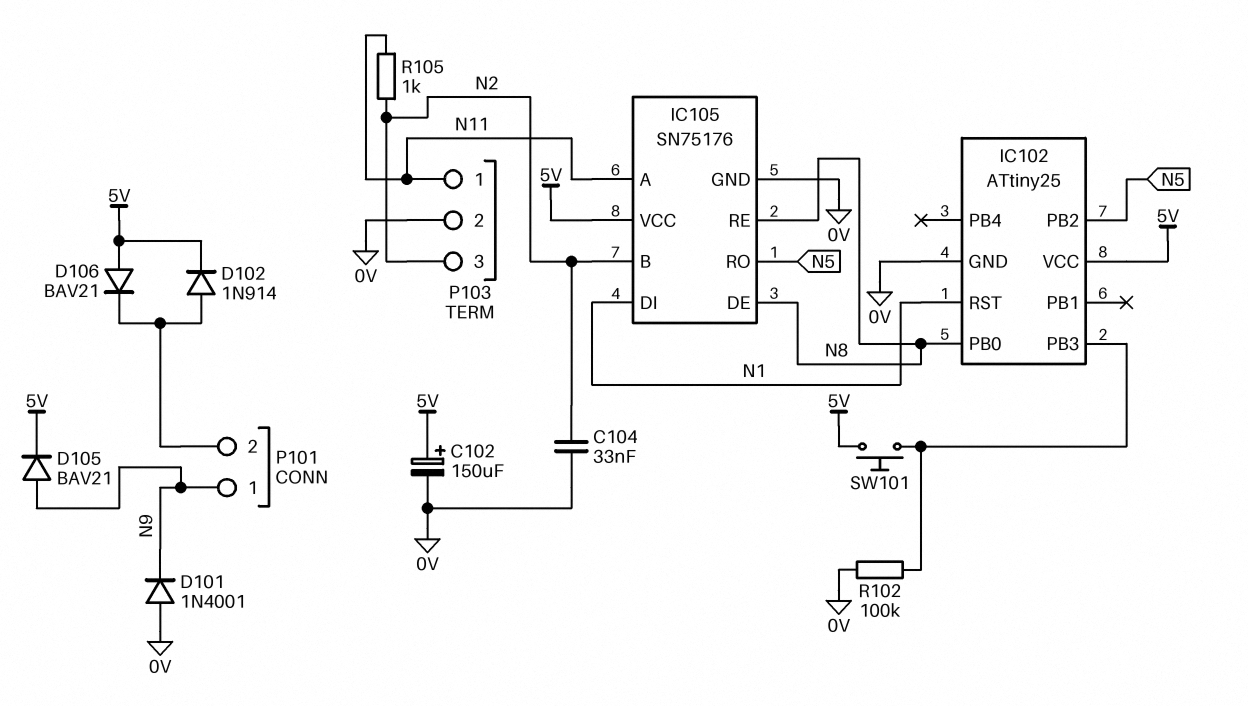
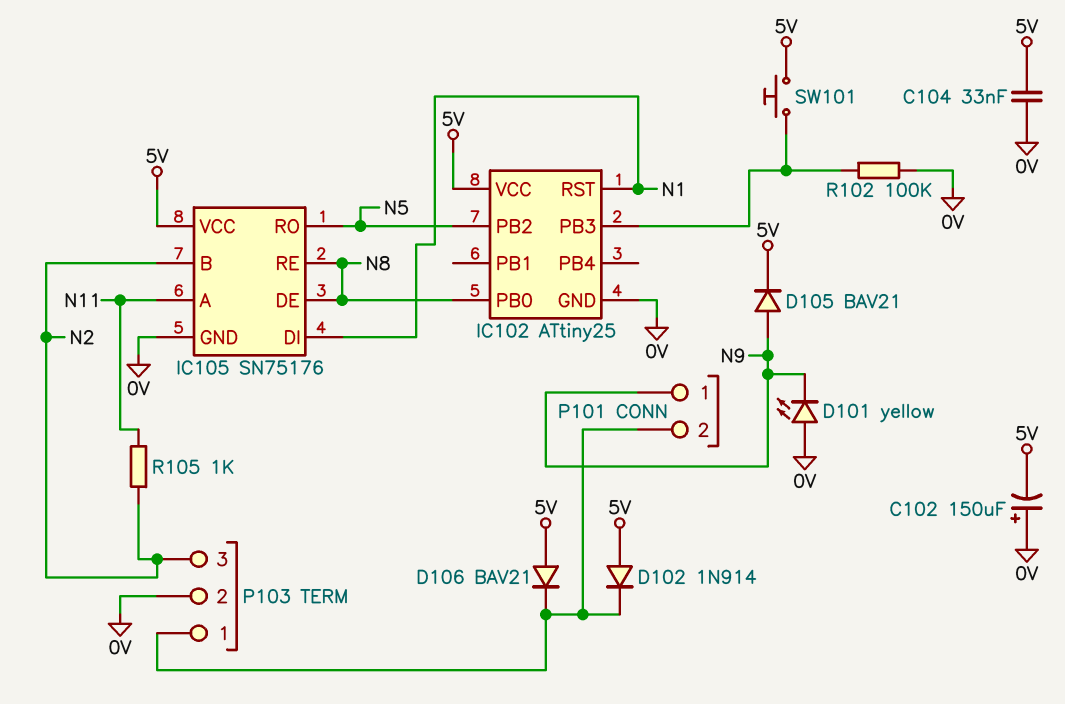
C102: 150uF (plus 5V, minus 0V) -> 150uF (plus 0V, minus 5V)
C104: 33nF (0V, N2) -> 33nF (0V, 5V)
D101: diode 1N4001 (A 0V, K N9) -> LED yellow (A 0V, K N9)
D102: diode 1N914 (A P101/2, K 5V) -> diode 1N914 (A 5V, K P101/2)
P103 pin 1: N11 -> P101/2

